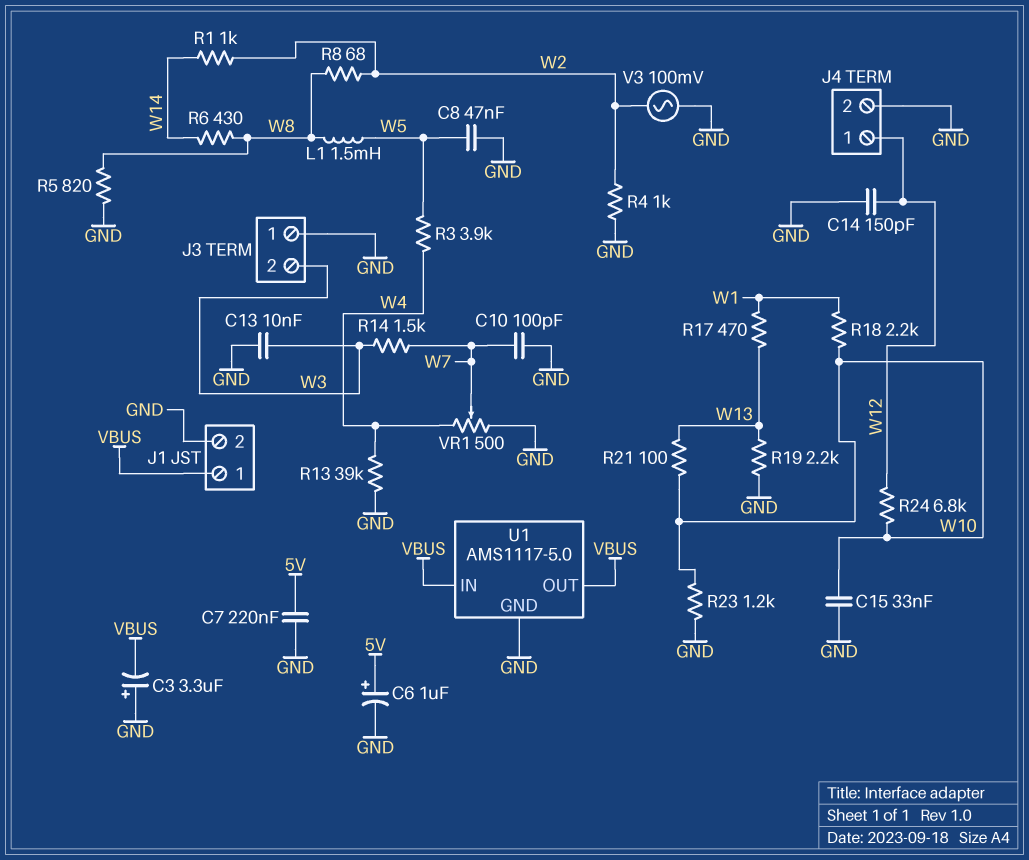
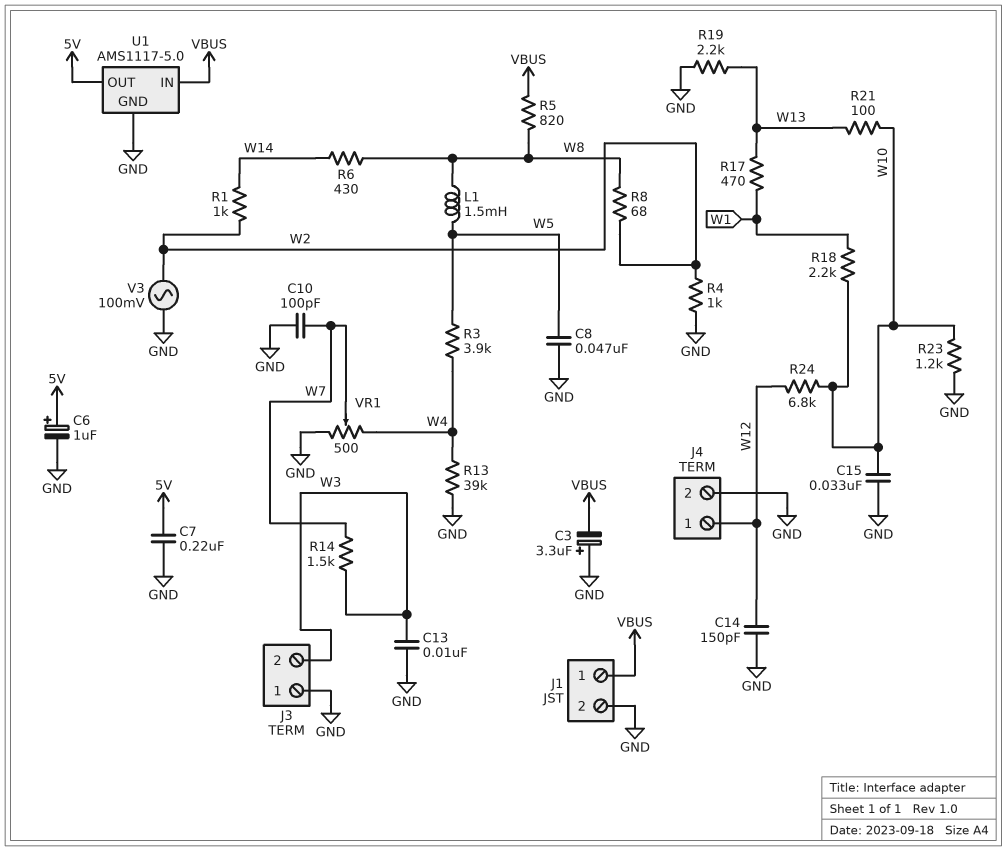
R5: 820 (GND, W8) -> 820 (VBUS, W8)
U1 pin OUT: VBUS -> 5V

